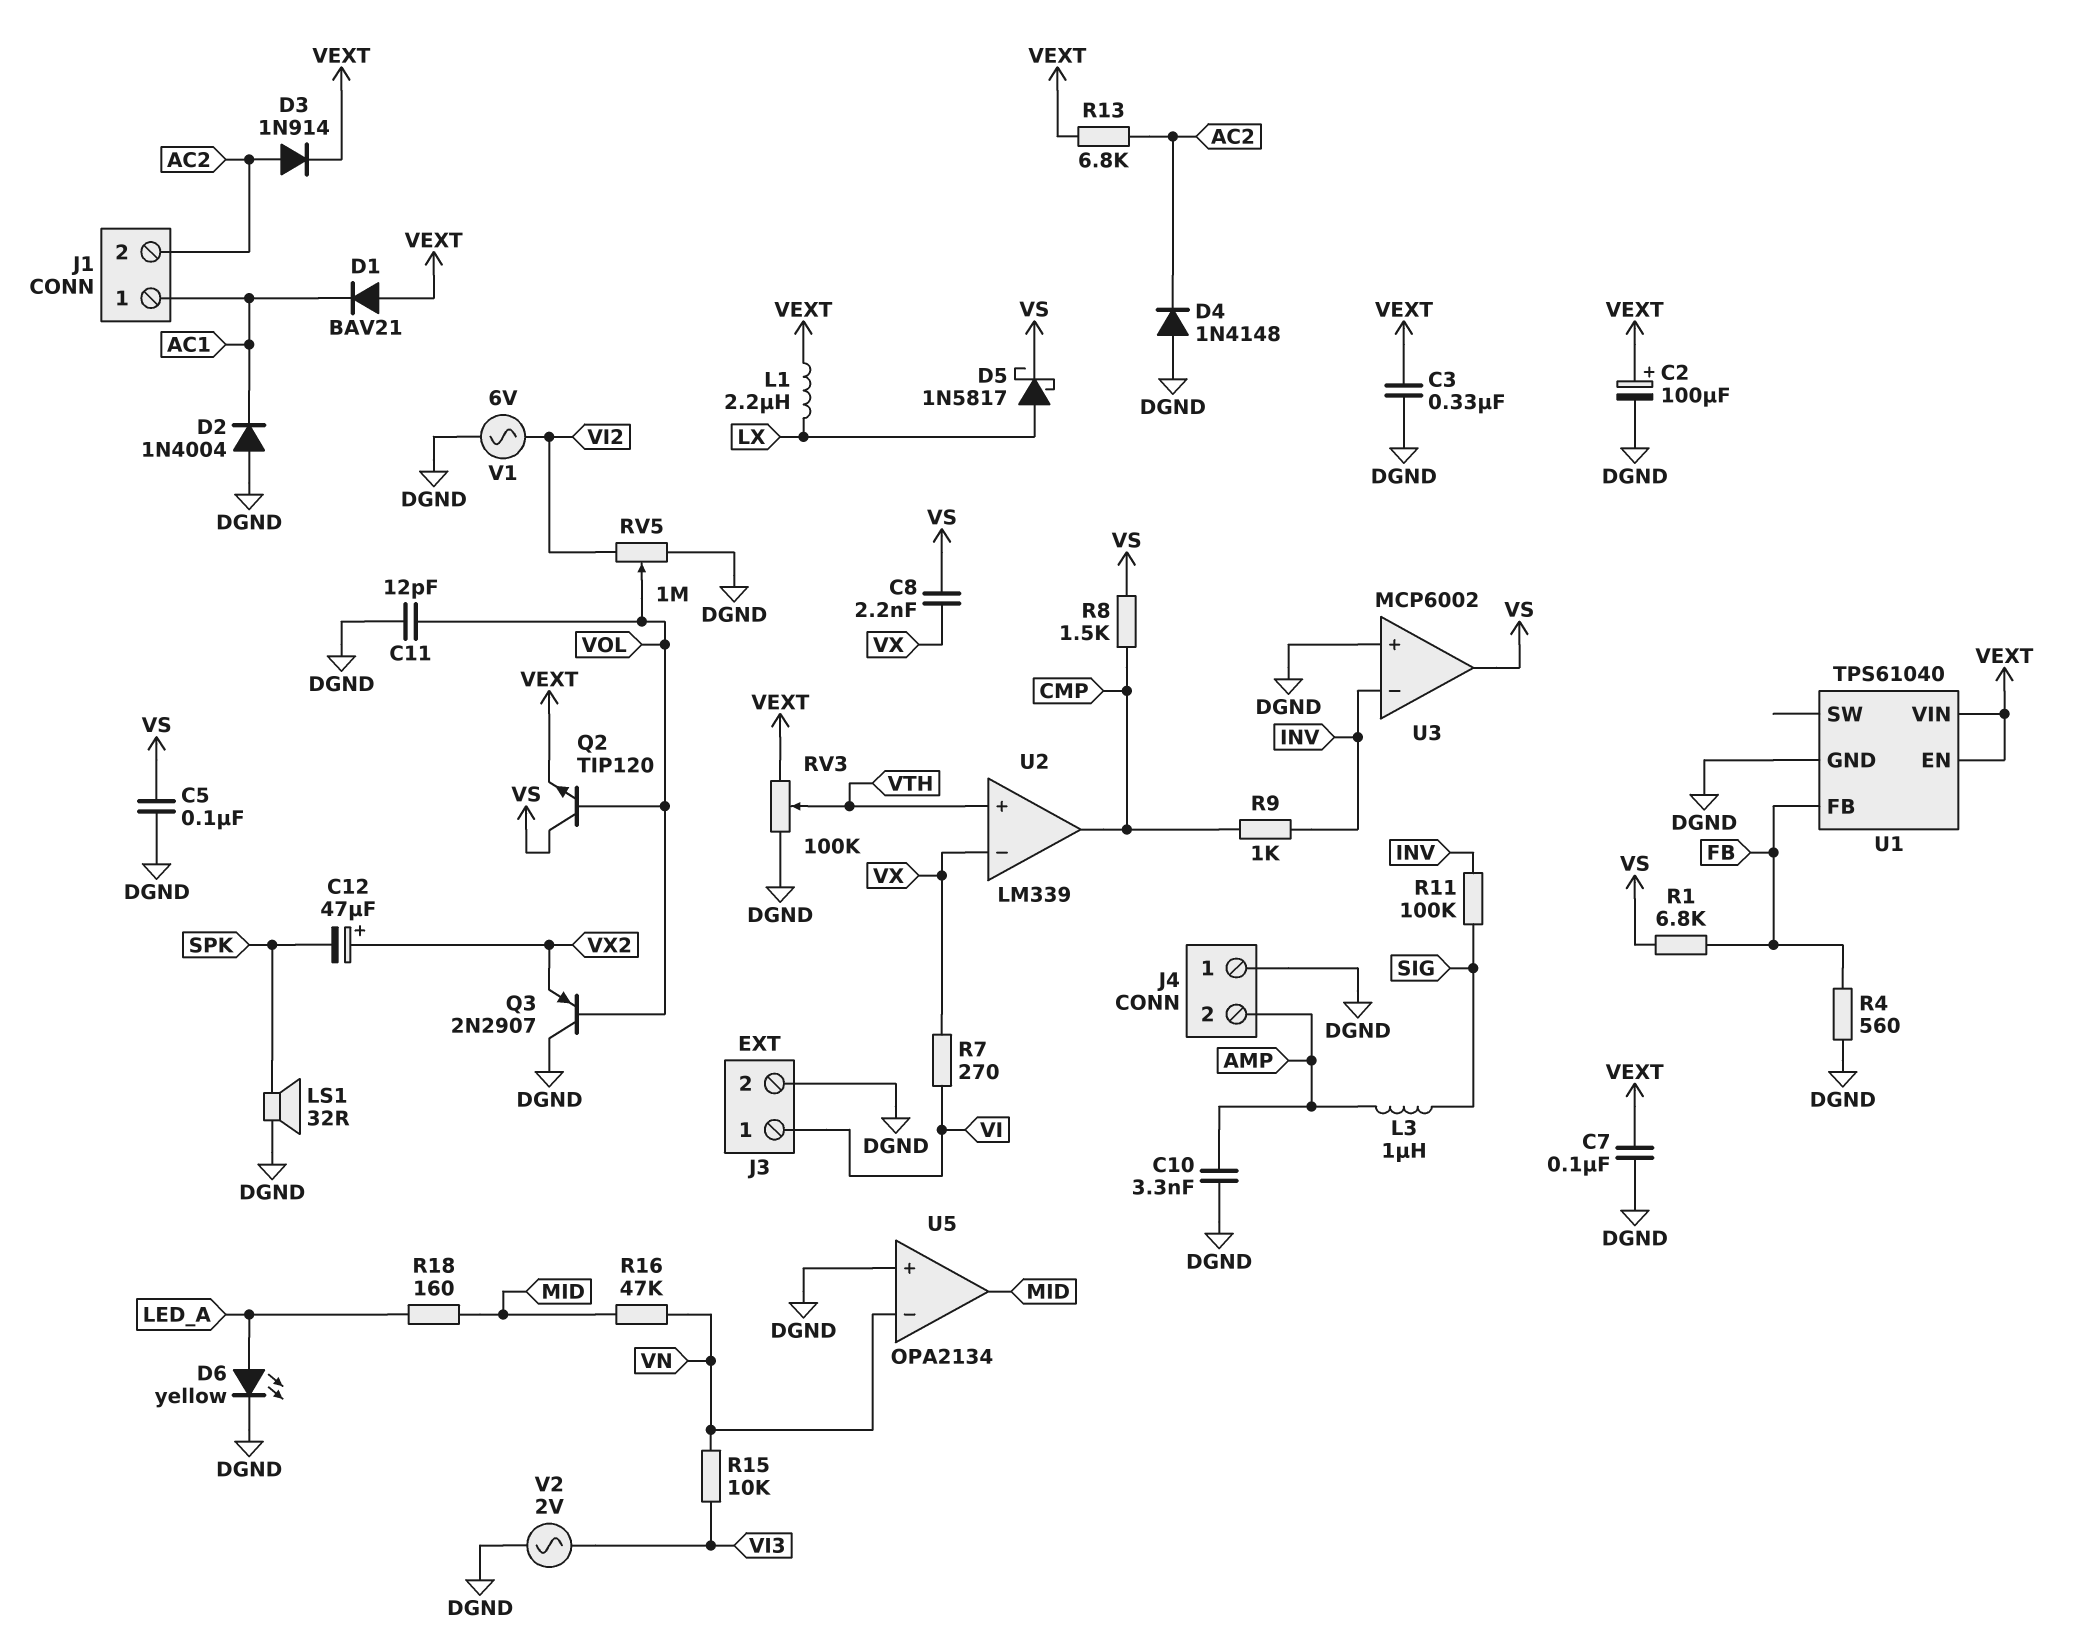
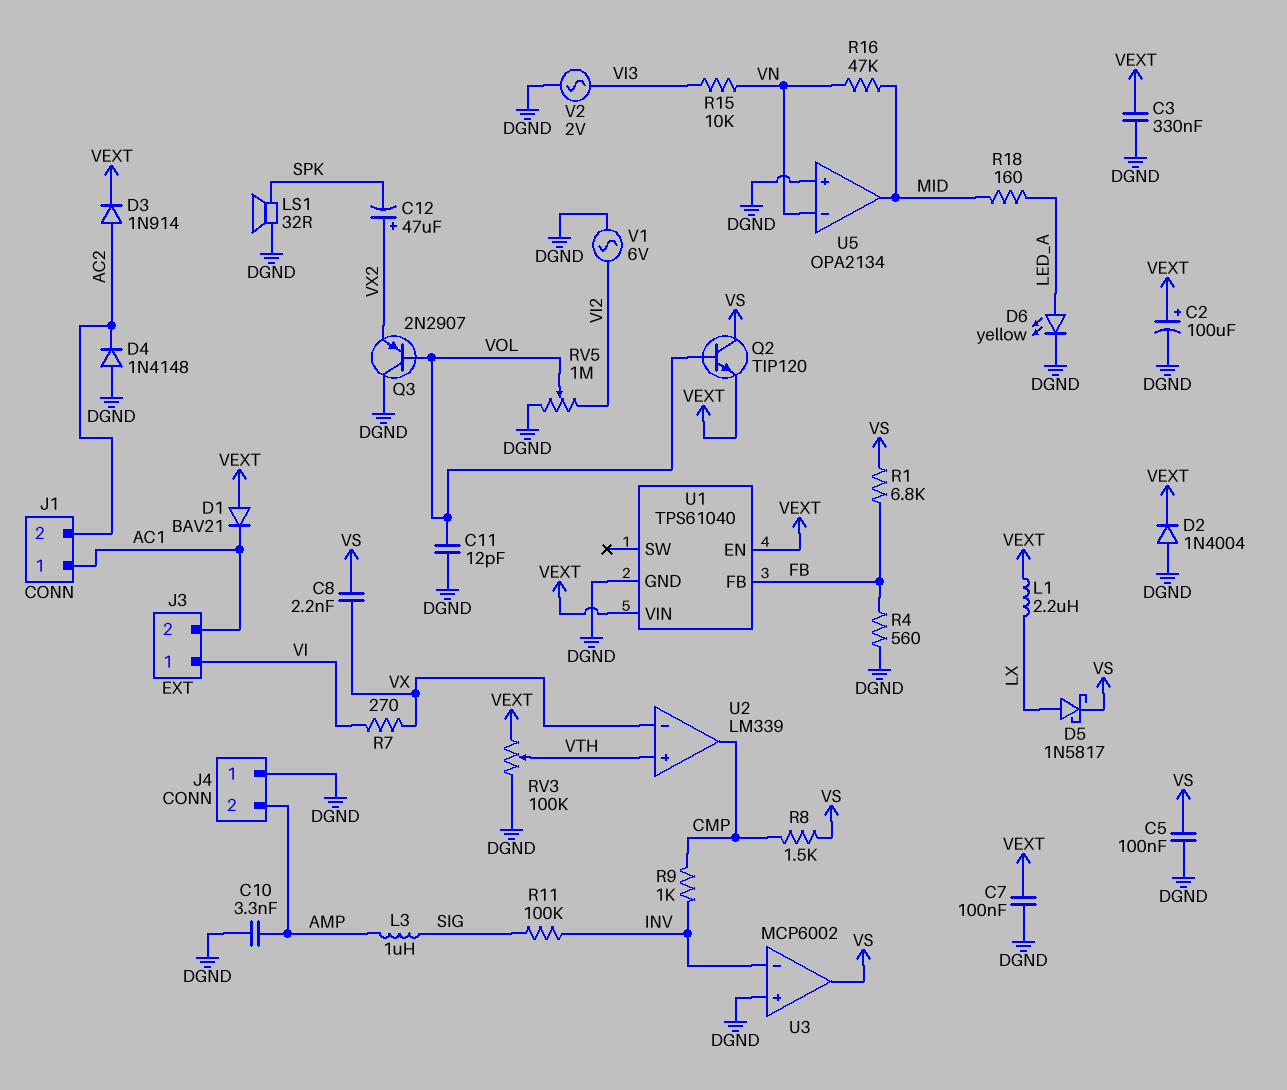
D2: diode 1N4004 (A DGND, K AC1) -> diode 1N4004 (A DGND, K VEXT)
J3 pin 2: DGND -> AC1
R13: 6.8k (AC2, VEXT) -> none

